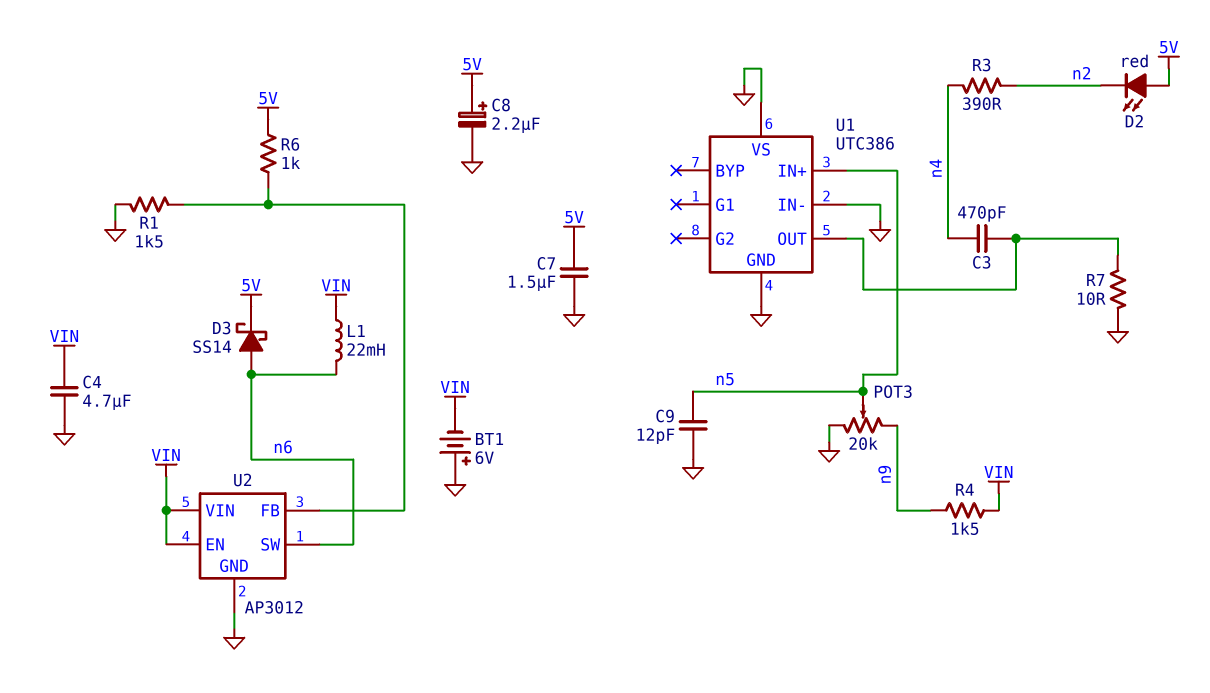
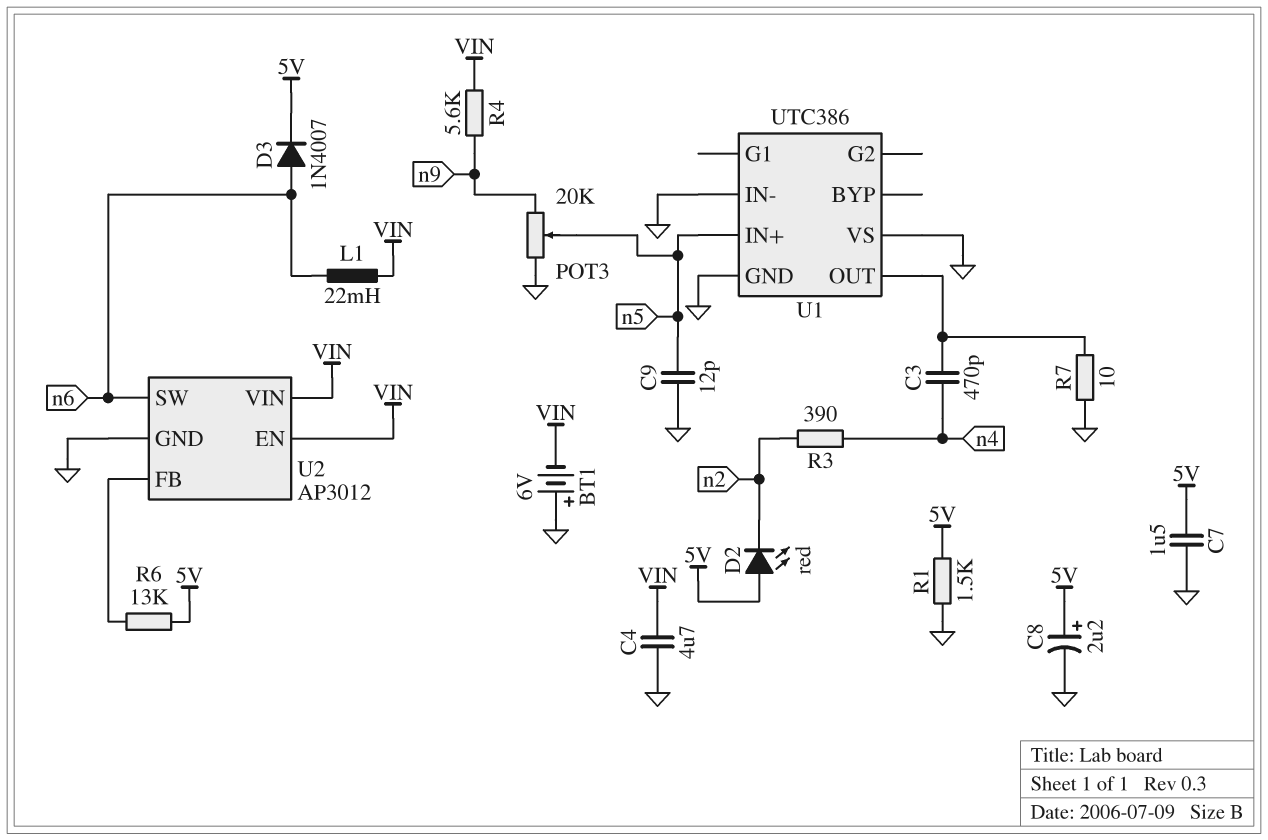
D3: schottky SS14 (A n6, K 5V) -> diode 1N4007 (A n6, K 5V)
R1: 1.5k (GND, U2/FB) -> 1.5k (5V, GND)
R4: 1.5k (VIN, n9) -> 5.6k (VIN, n9)
R6: 1k (5V, U2/FB) -> 13k (5V, U2/FB)

